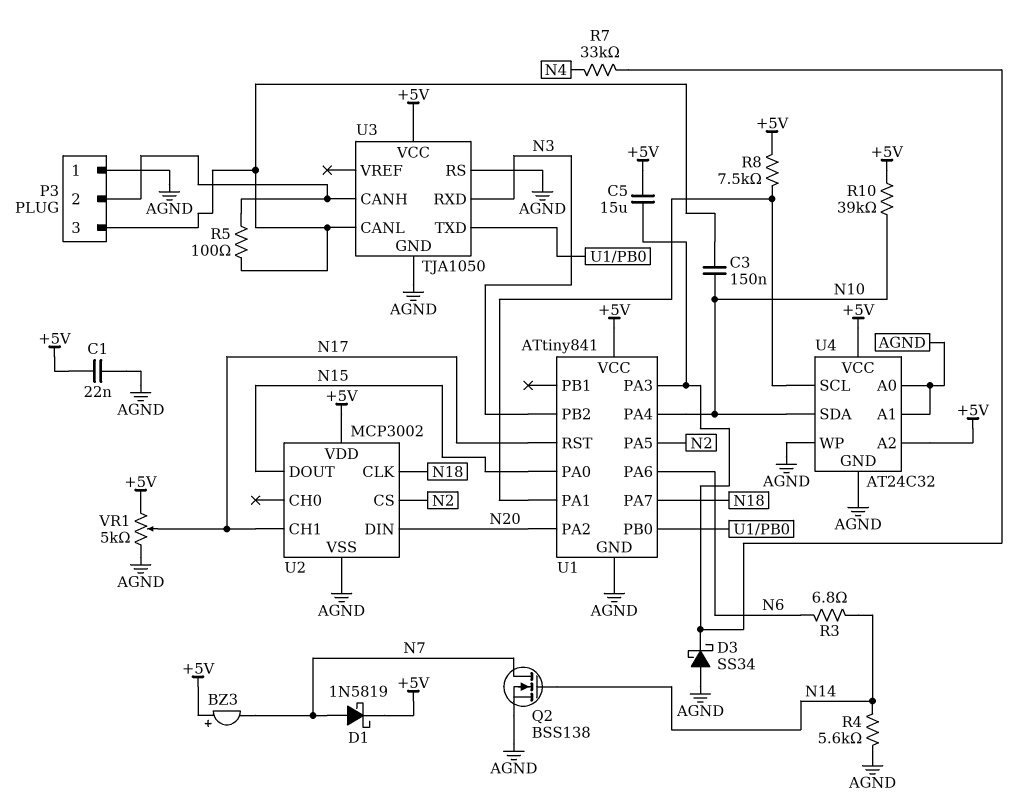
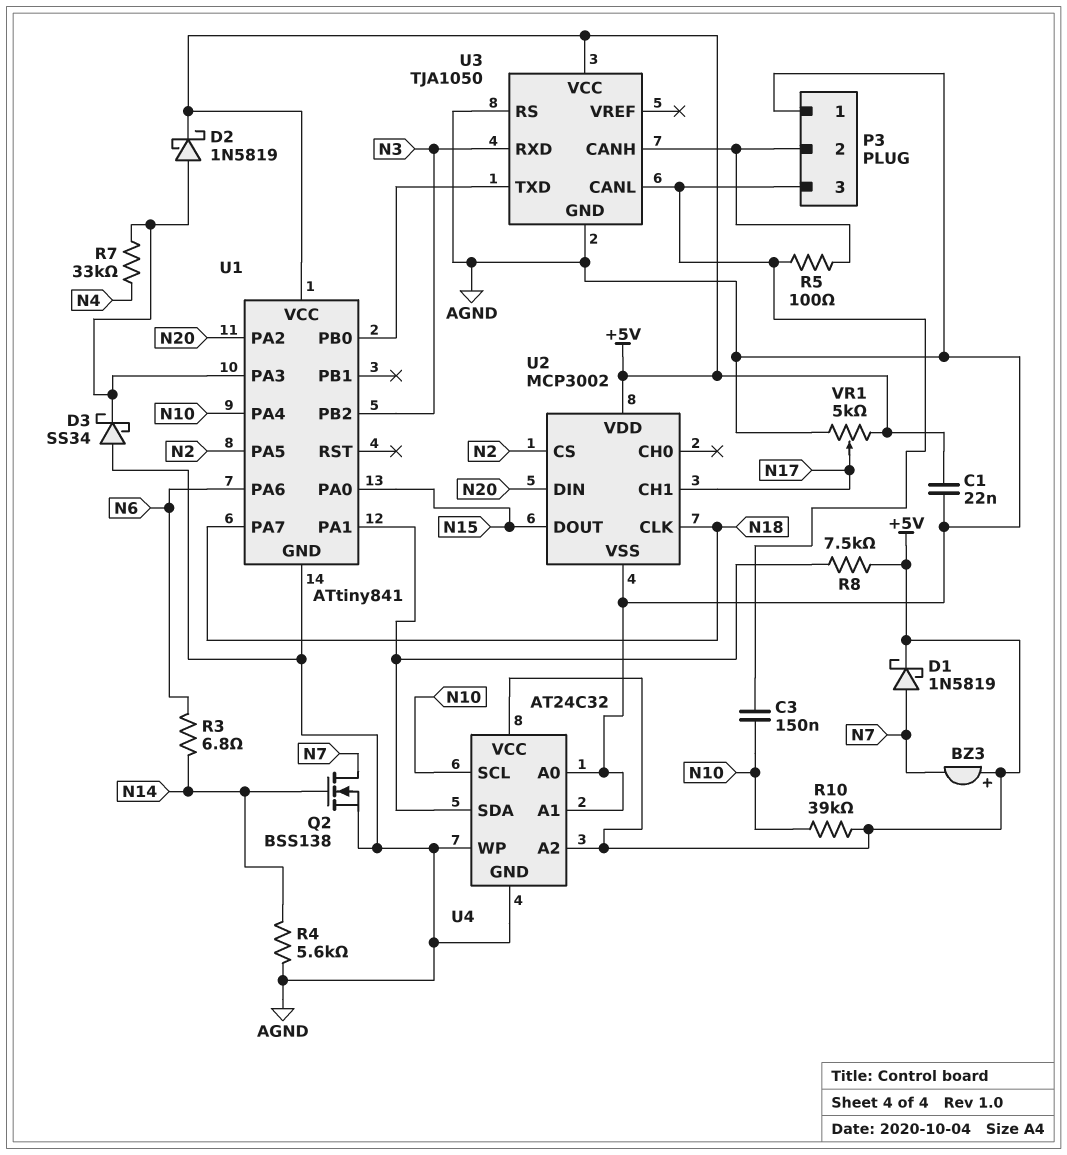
C5: 15uF (+5V, U1/PA3) -> none
D2: none -> schottky 1N5819 (A U1/PA3, K +5V)
U1 pin RST: N17 -> none
U4 pin SCL: U1/PA1 -> N10
U4 pin SDA: N10 -> U1/PA1

